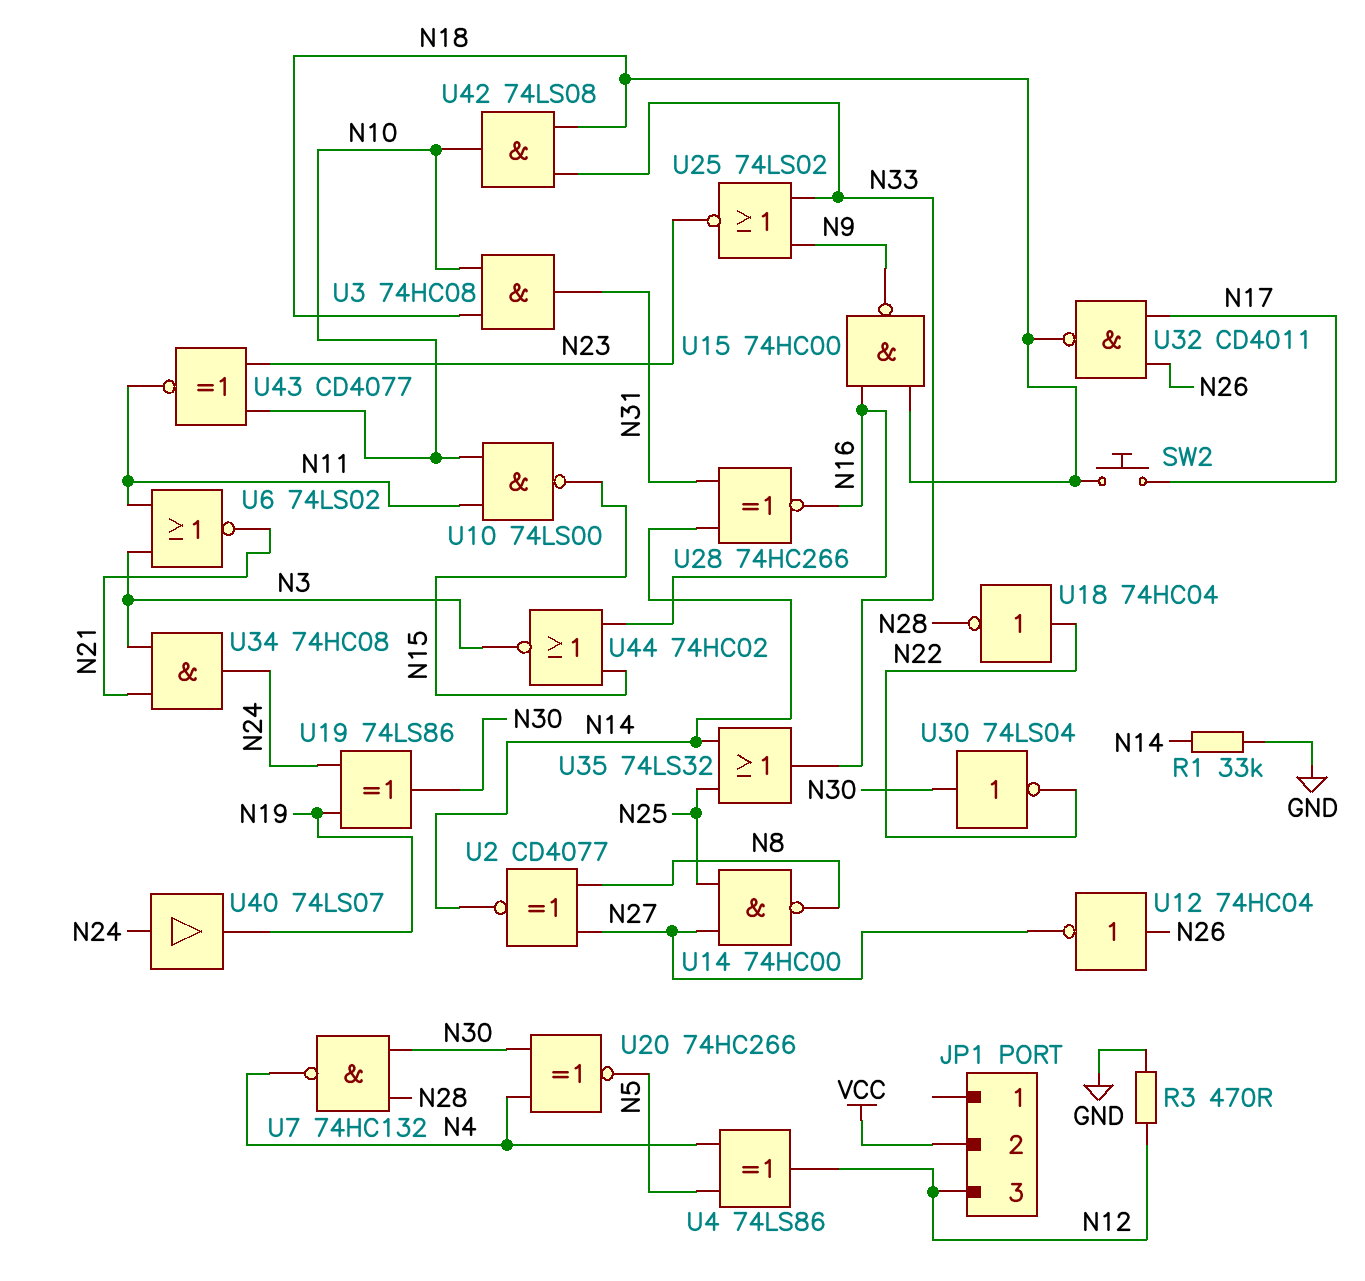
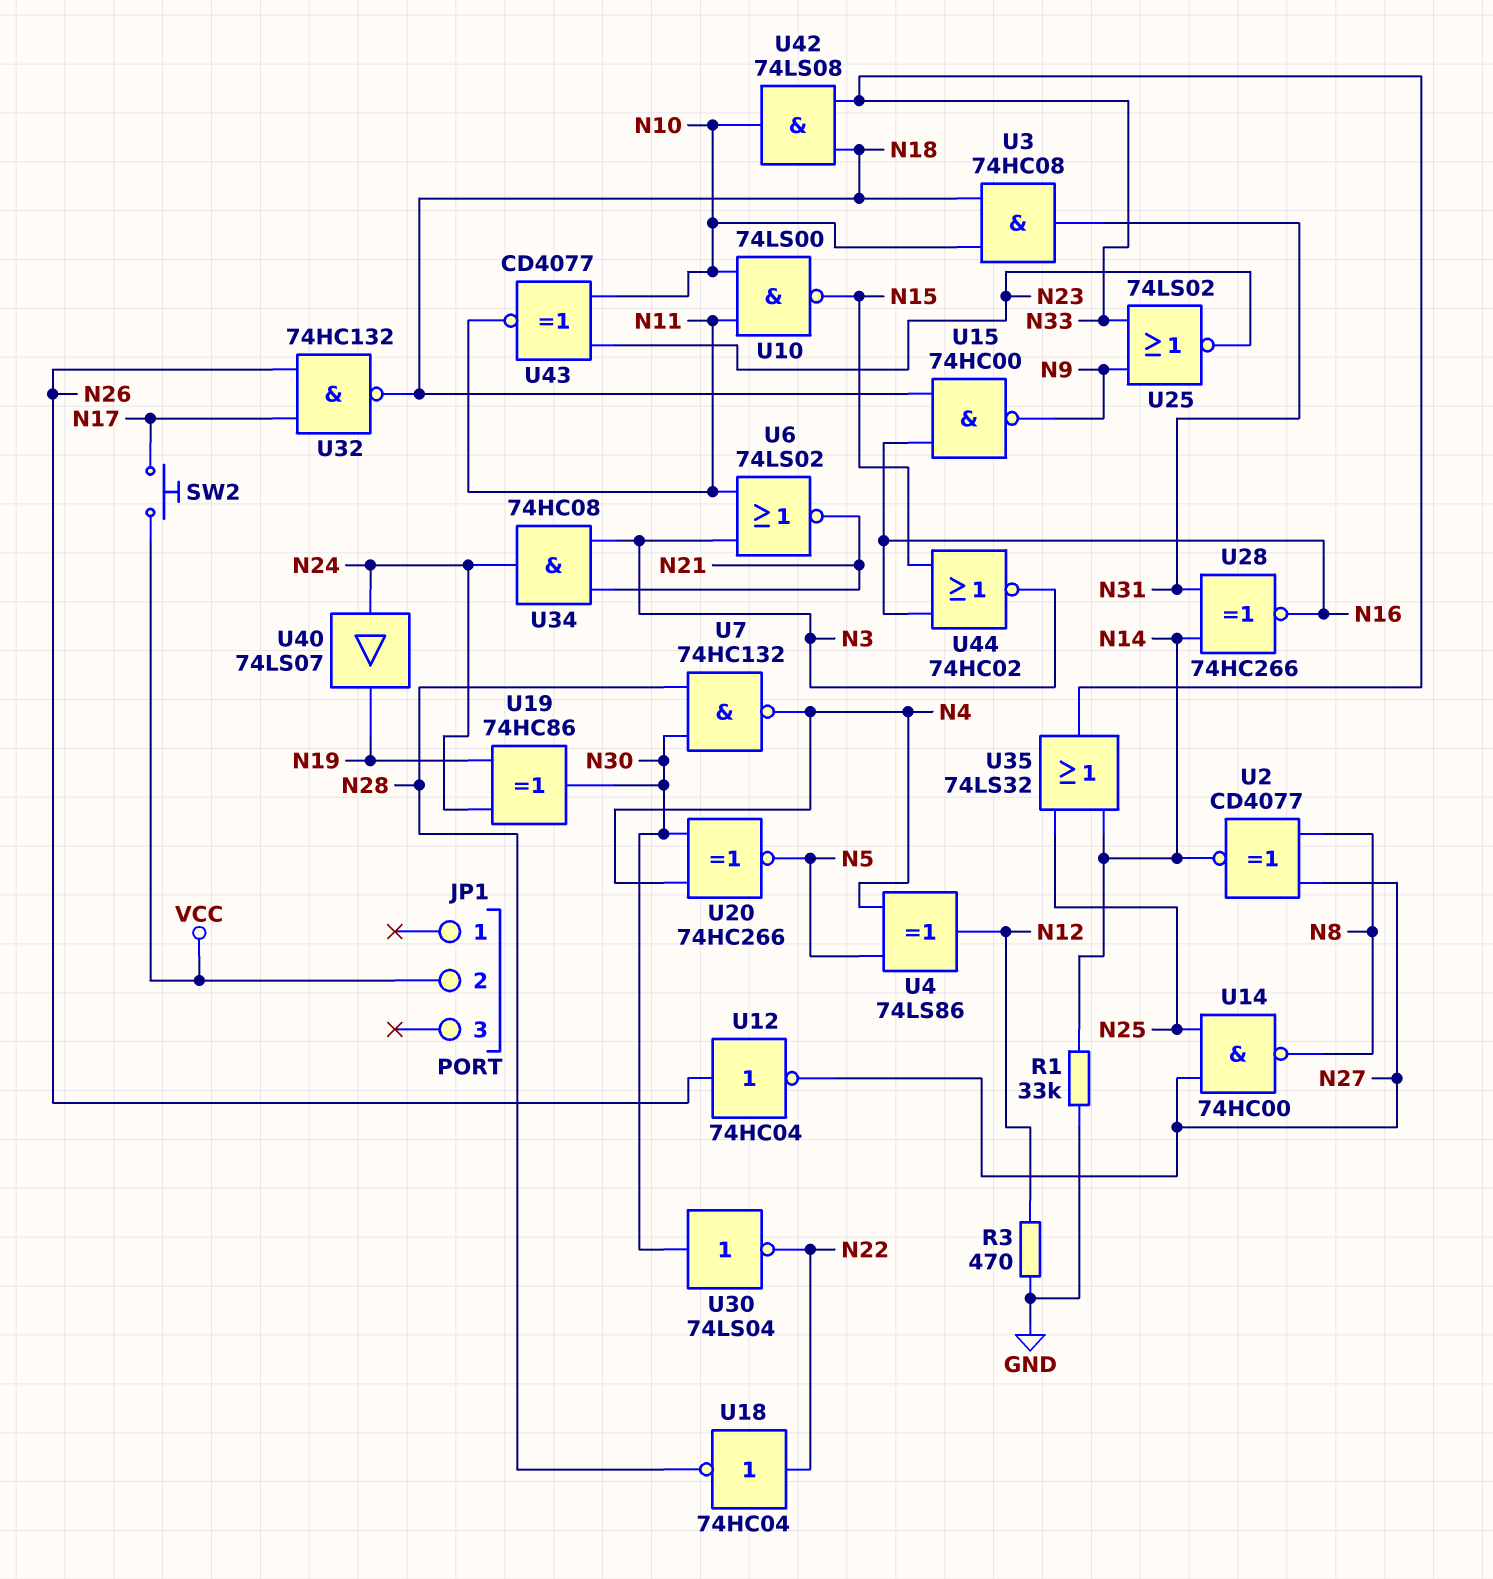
JP1 pin 3: N12 -> none
SW2: button (N17, N18) -> button (N17, VCC)
U19: XOR 74LS86 (in N19, in N24, out N30) -> XOR 74HC86 (in N19, in N24, out N30)
U32: NAND CD4011 (in N17, in N26, out N18) -> NAND 74HC132 (in N17, in N26, out N18)

